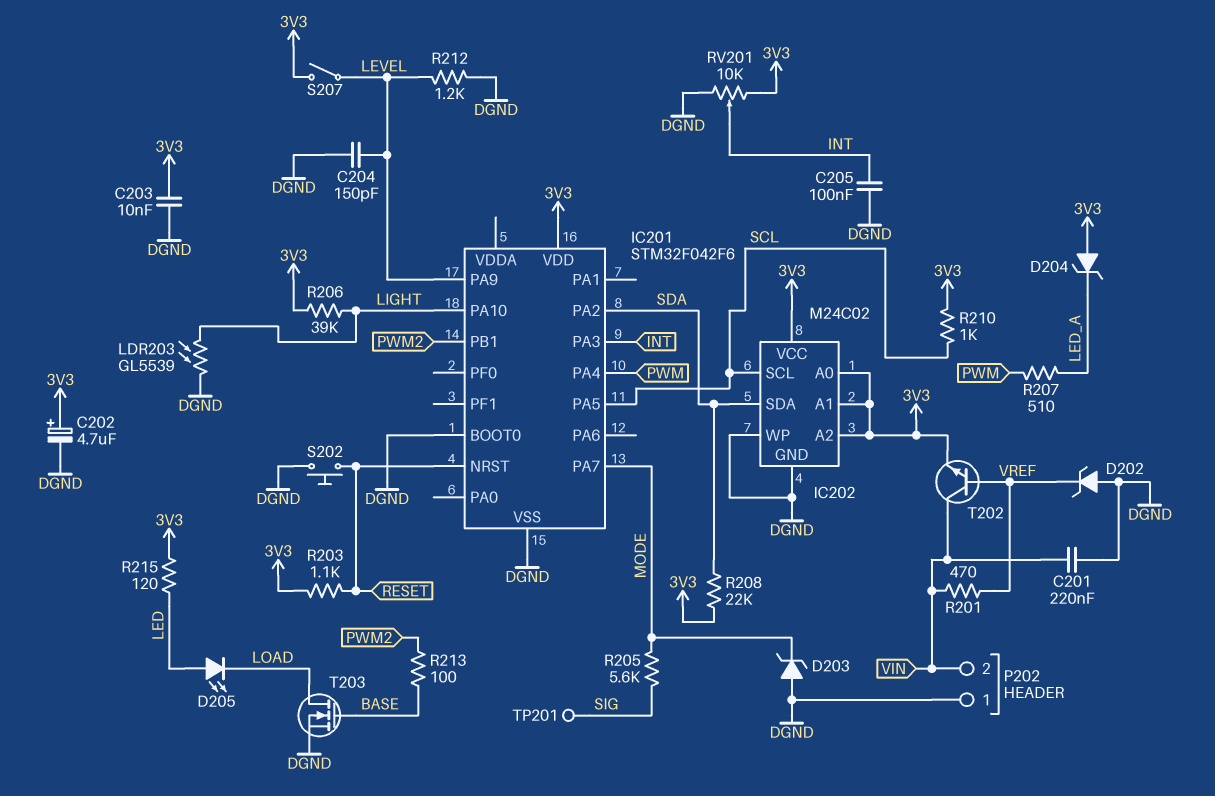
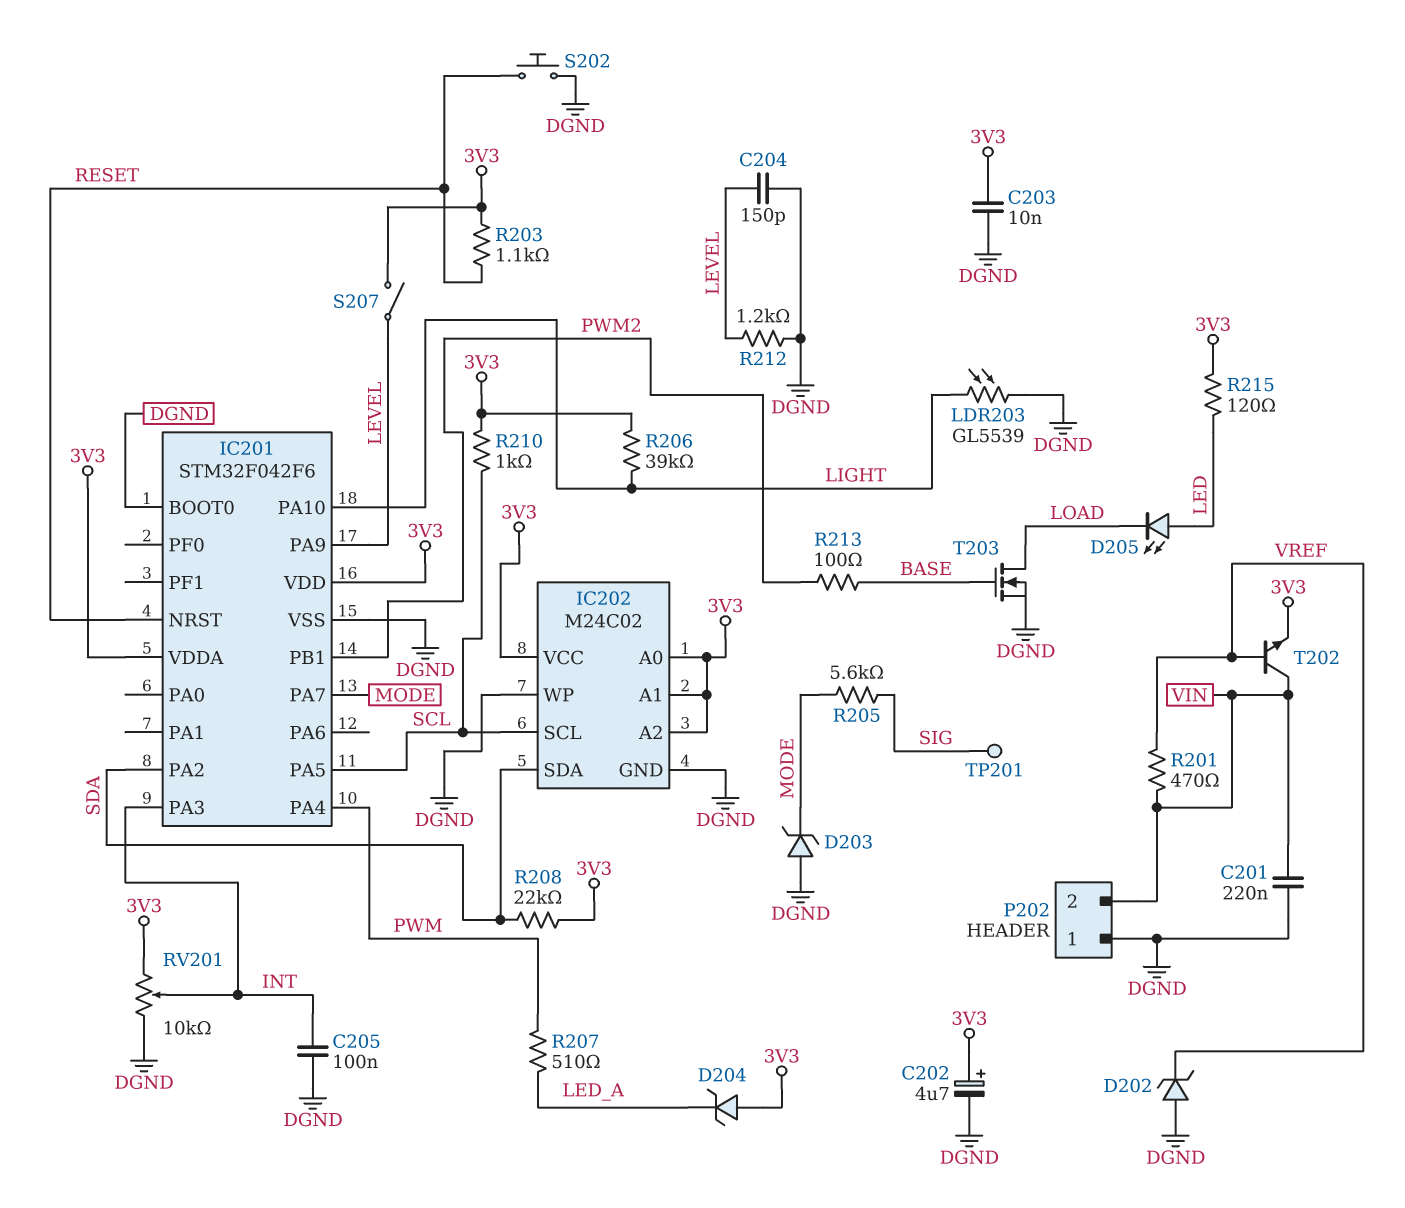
IC201 pin VDDA: none -> 3V3

